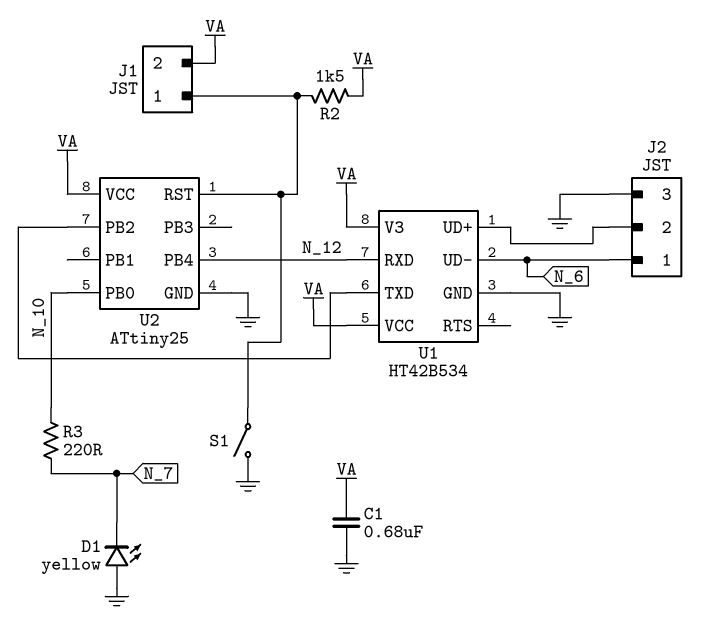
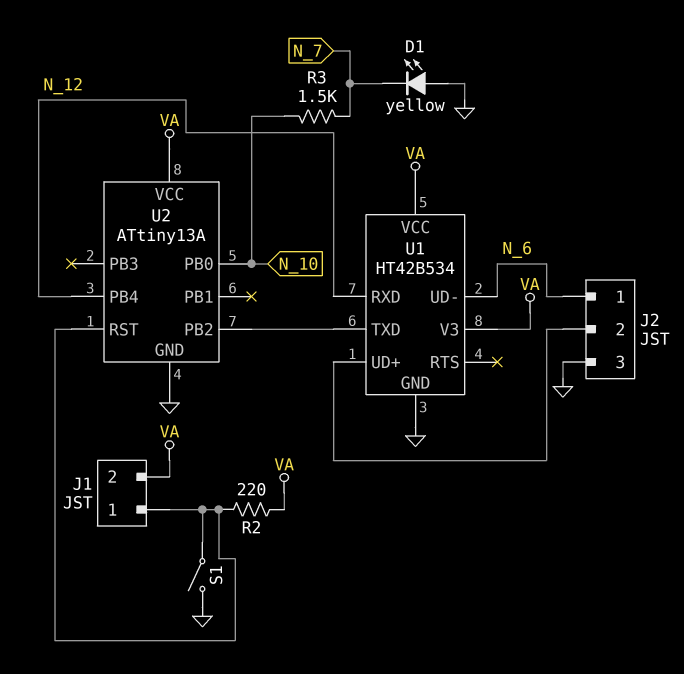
C1: 680nF (GND, VA) -> none
R2: 1.5k (J1/1, VA) -> 220 (J1/1, VA)
R3: 220 (N_7, N_10) -> 1.5k (N_7, N_10)
U2: ATtiny25 -> ATtiny13A

